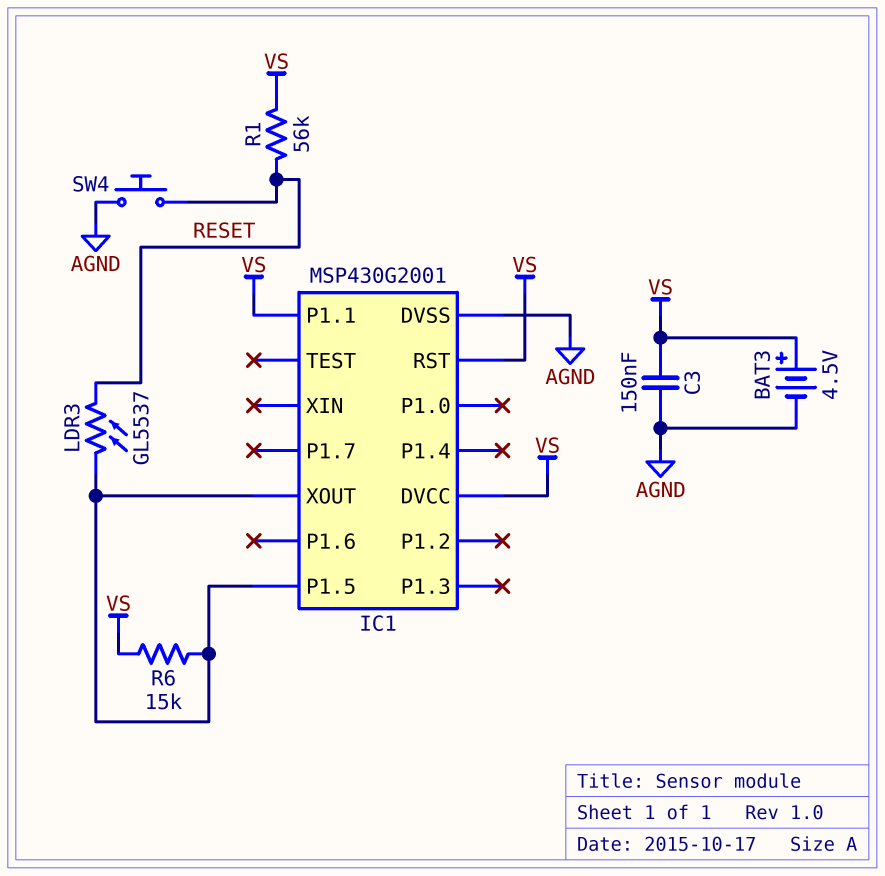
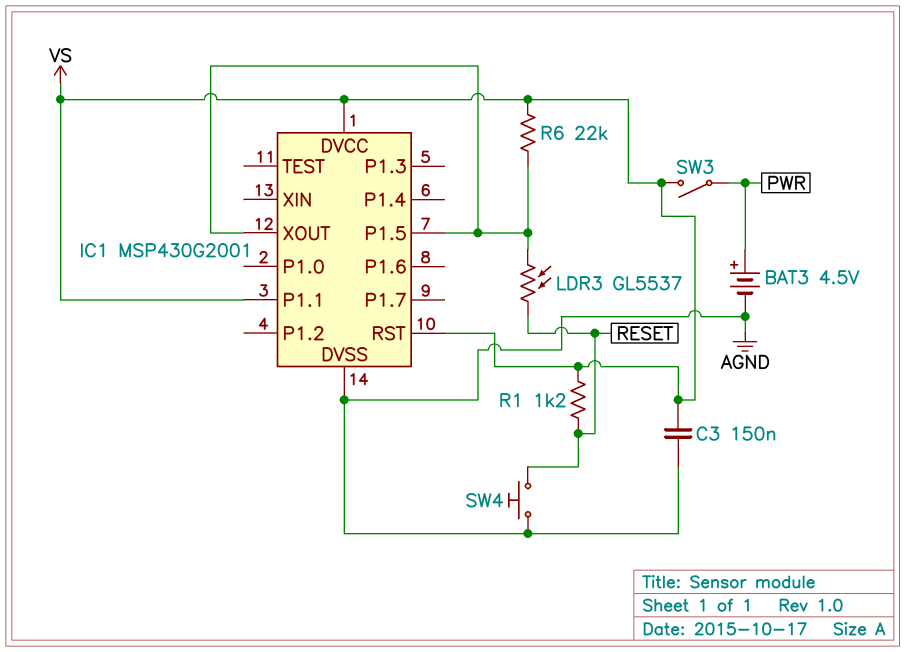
BAT3: 4.5V (plus VS, minus AGND) -> 4.5V (plus PWR, minus AGND)
R1: 56k (RESET, VS) -> 1.2k (RESET, VS)
R6: 15k (IC1/P1.5, VS) -> 22k (IC1/P1.5, VS)
SW3: none -> switch (PWR, VS)

